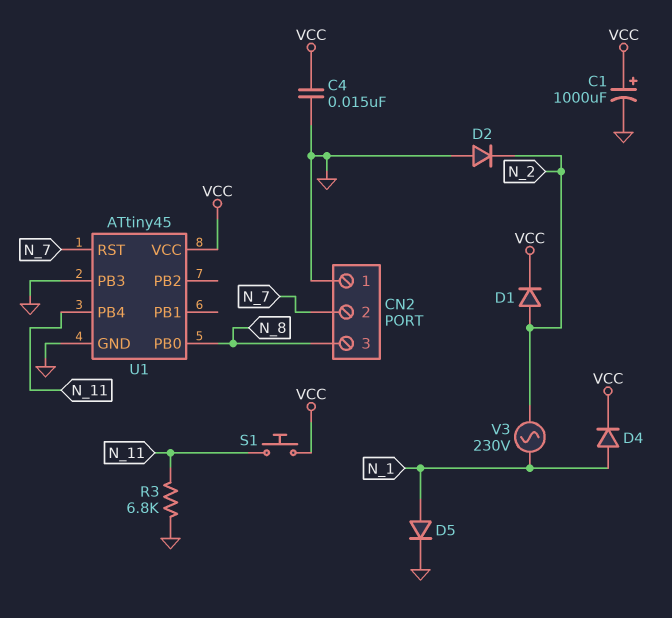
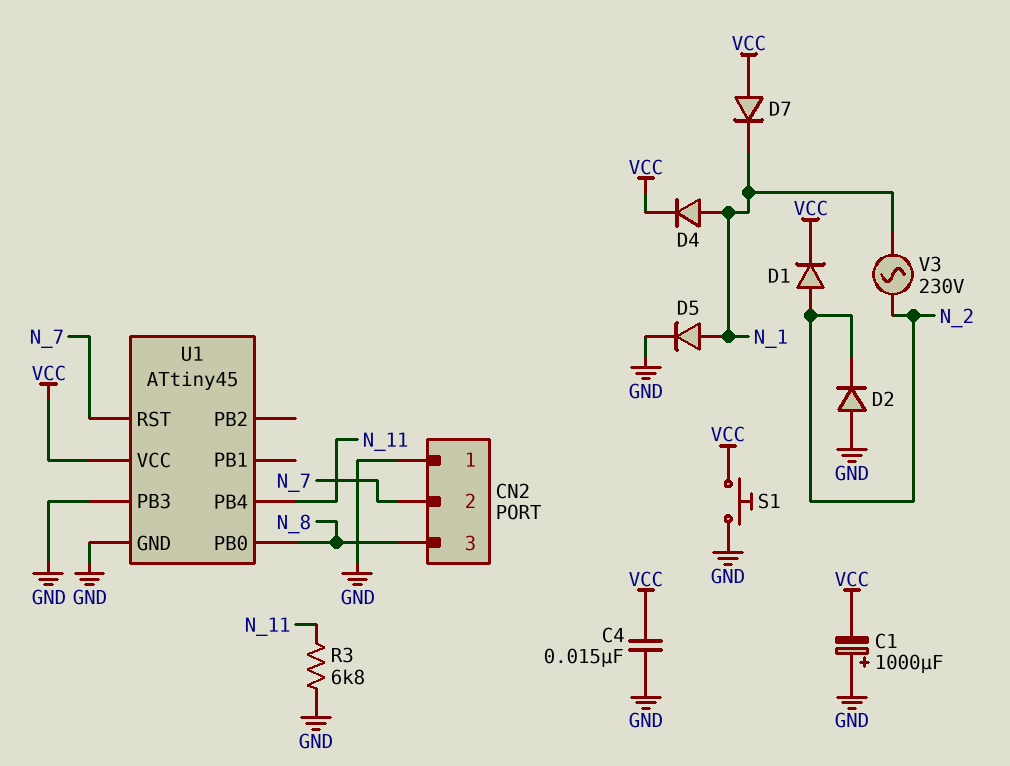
C1: 1000uF (plus VCC, minus GND) -> 1000uF (plus GND, minus VCC)
D7: none -> diode (A VCC, K N_1)
S1: button (N_11, VCC) -> button (GND, VCC)

